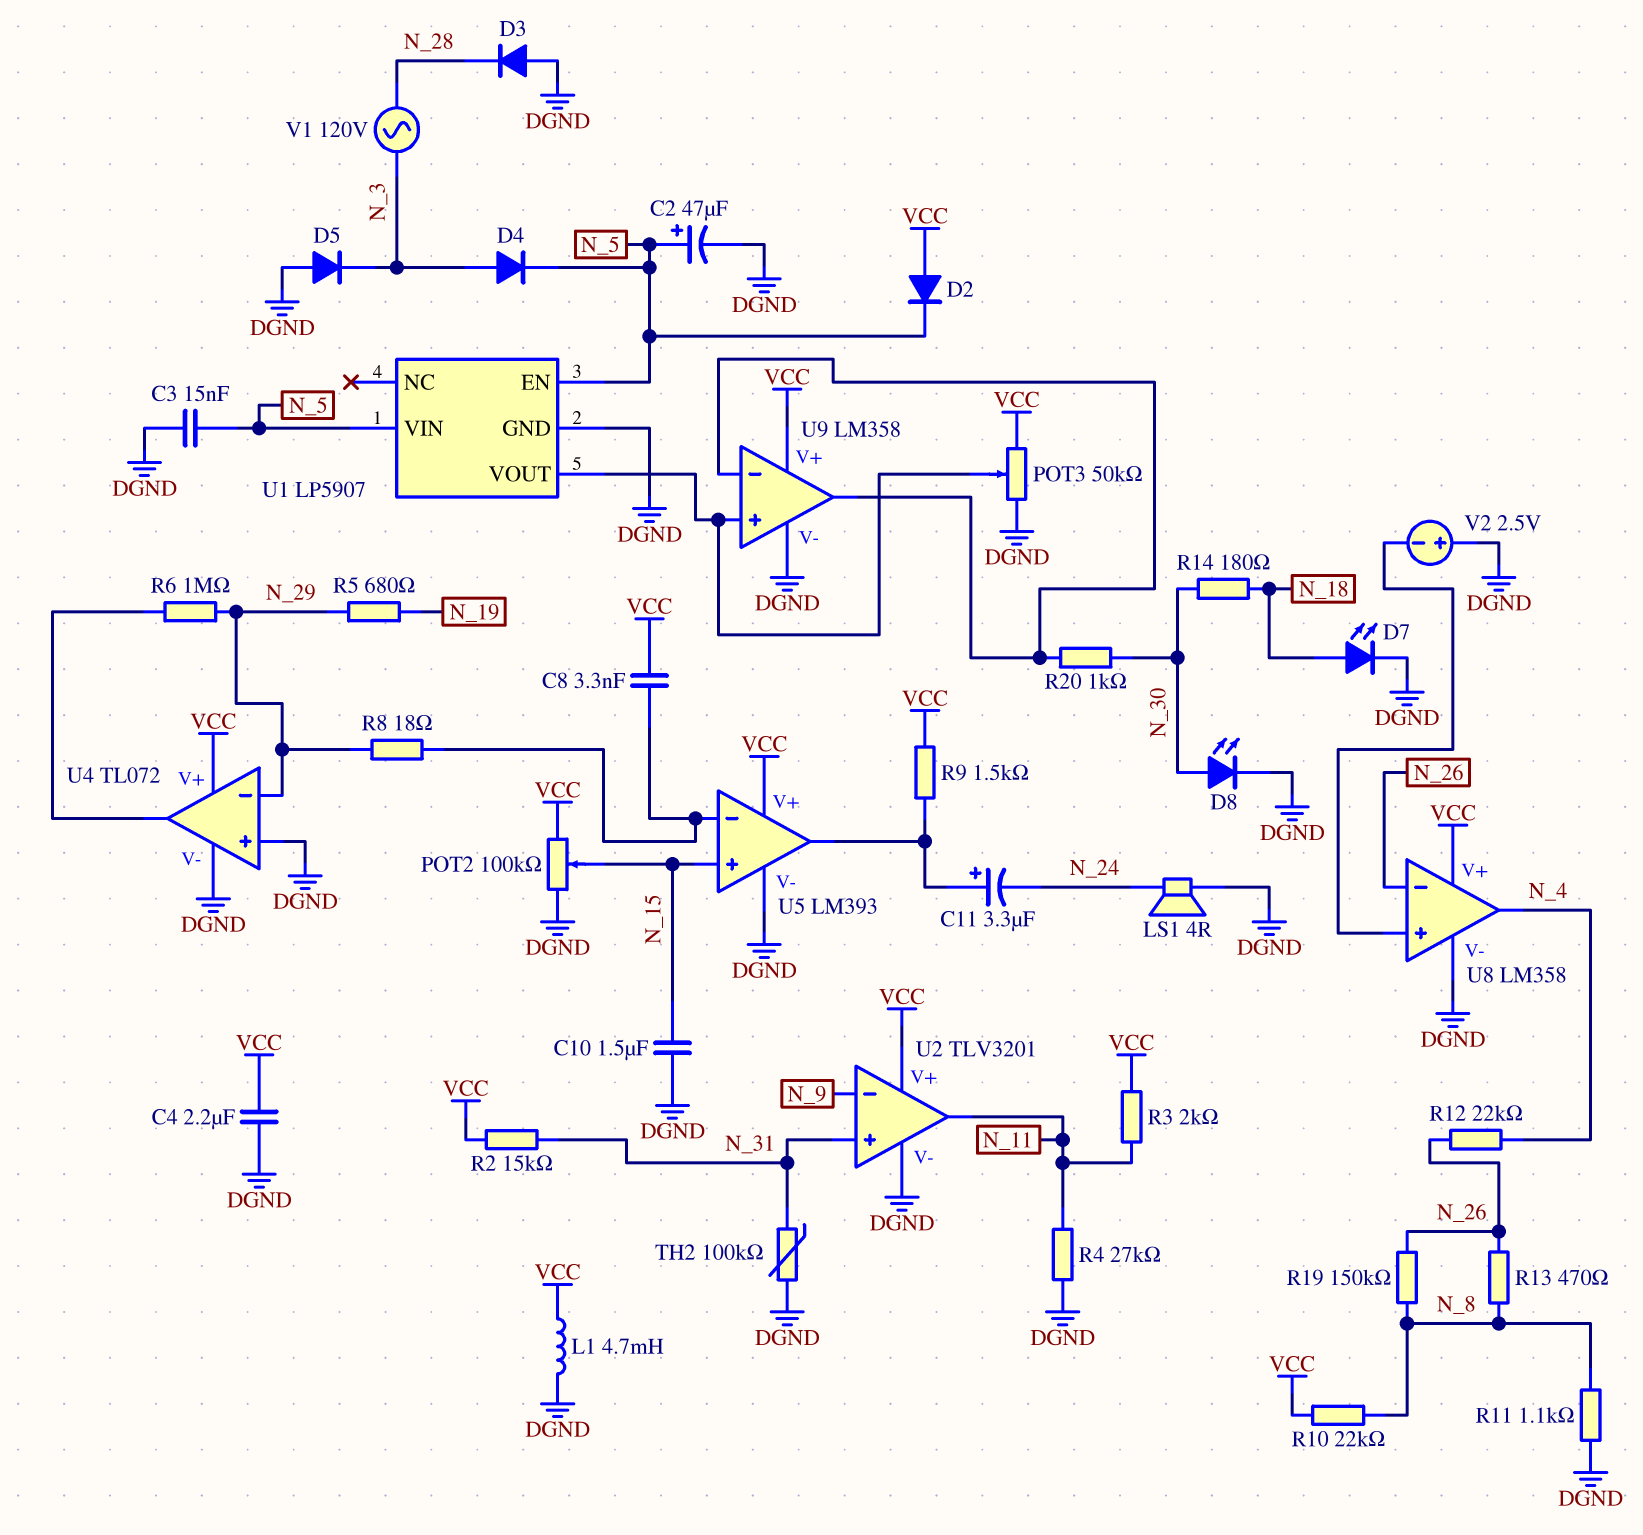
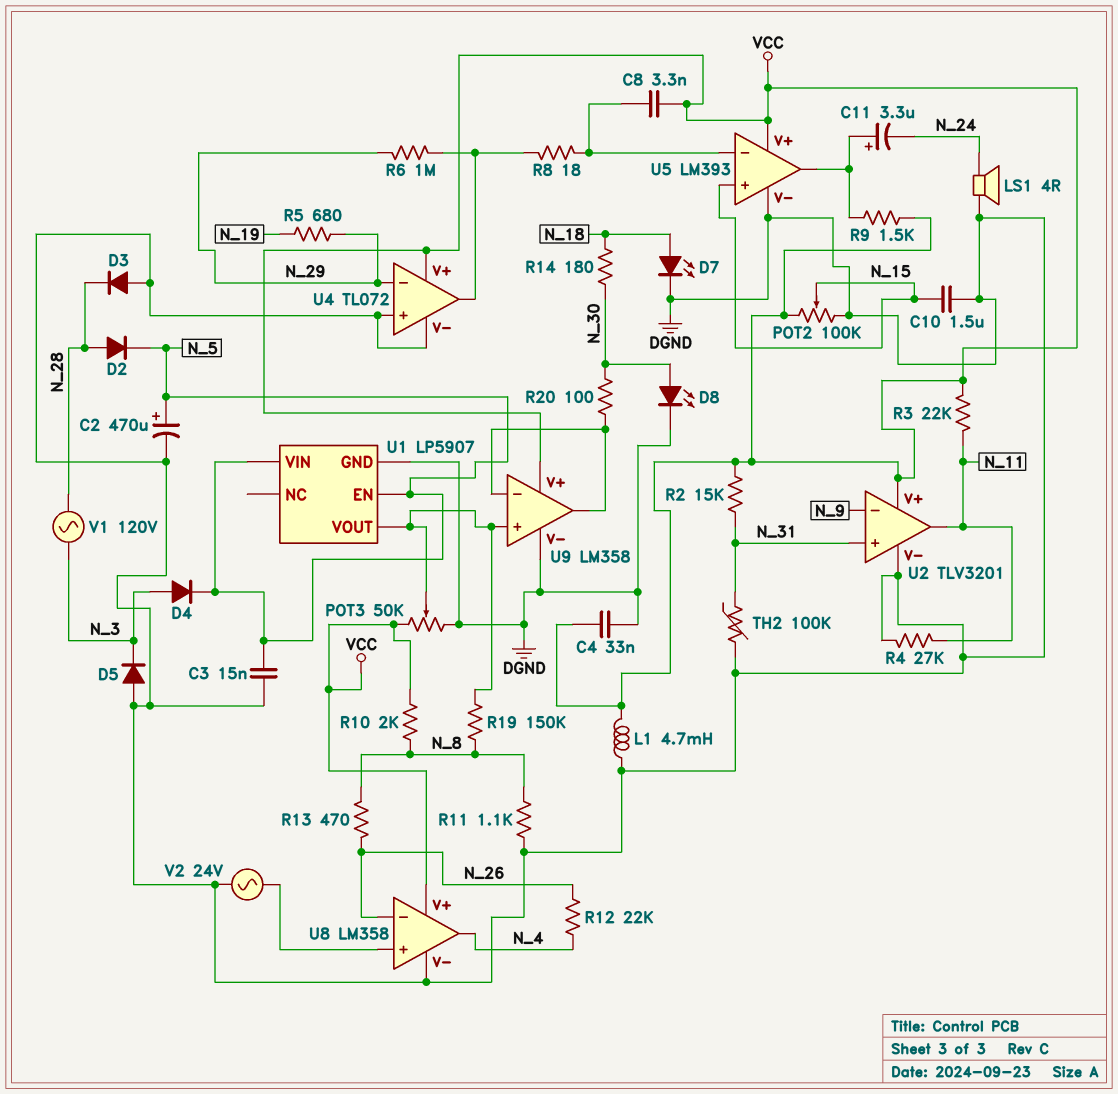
C2: 47uF (plus N_5, minus DGND) -> 470uF (plus N_5, minus DGND)
C4: 2.2uF (DGND, VCC) -> 33nF (DGND, VCC)
D2: diode (A VCC, K N_5) -> diode (A N_28, K N_5)
R3: 2k (N_11, VCC) -> 22k (N_11, VCC)
R8: 18 (N_29, U5/in-) -> 18 (U4/out, U5/in-)
R10: 22k (N_8, VCC) -> 2k (N_8, VCC)
R19: 150k (N_8, N_26) -> 150k (N_8, U1/VOUT)
R20: 1k (N_30, U9/in-) -> 100 (N_30, U9/in-)
V2: 2.5V (plus DGND, minus U8/in+) -> AC 24V (DGND, U8/in+)

